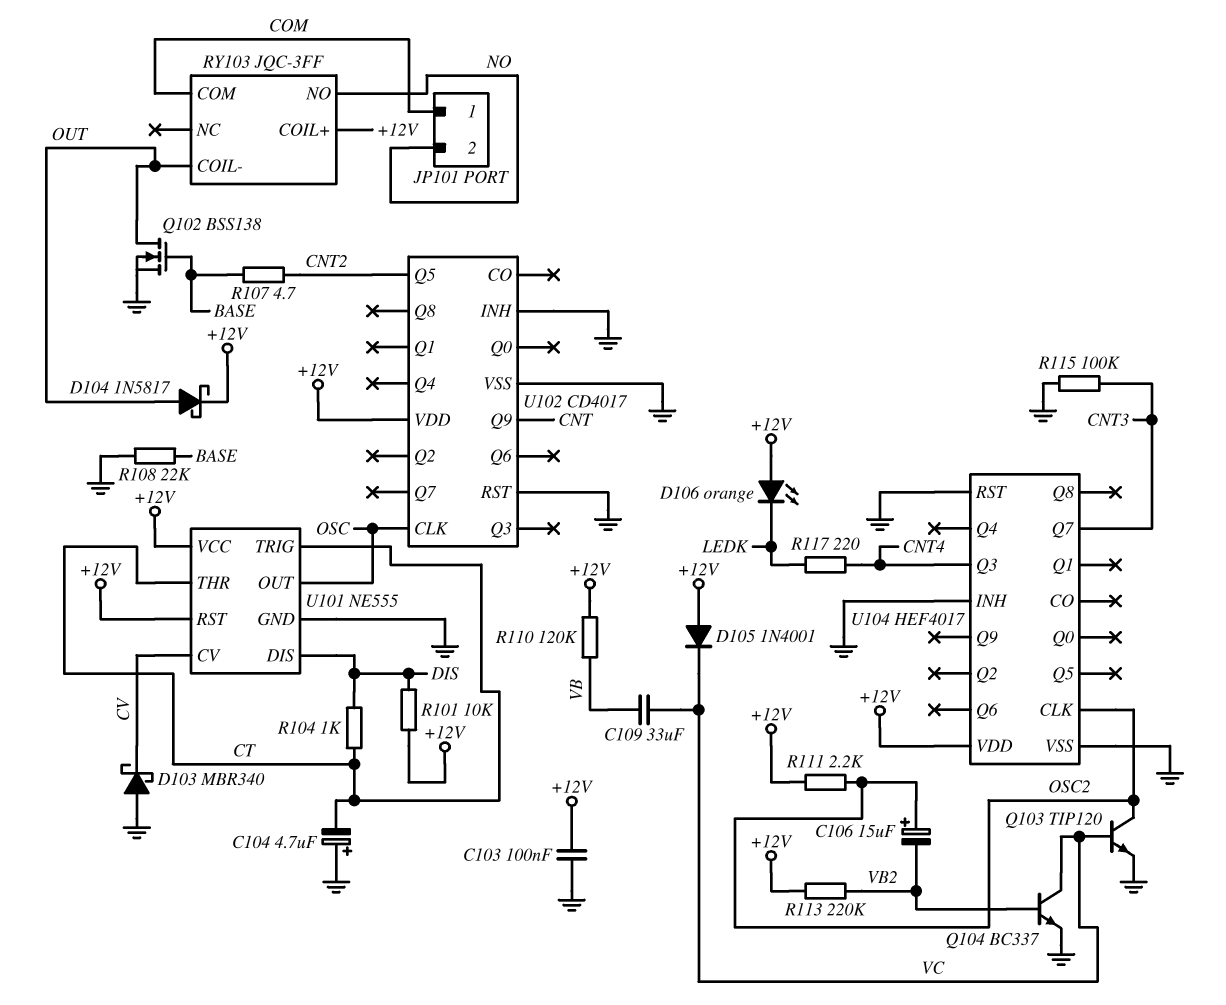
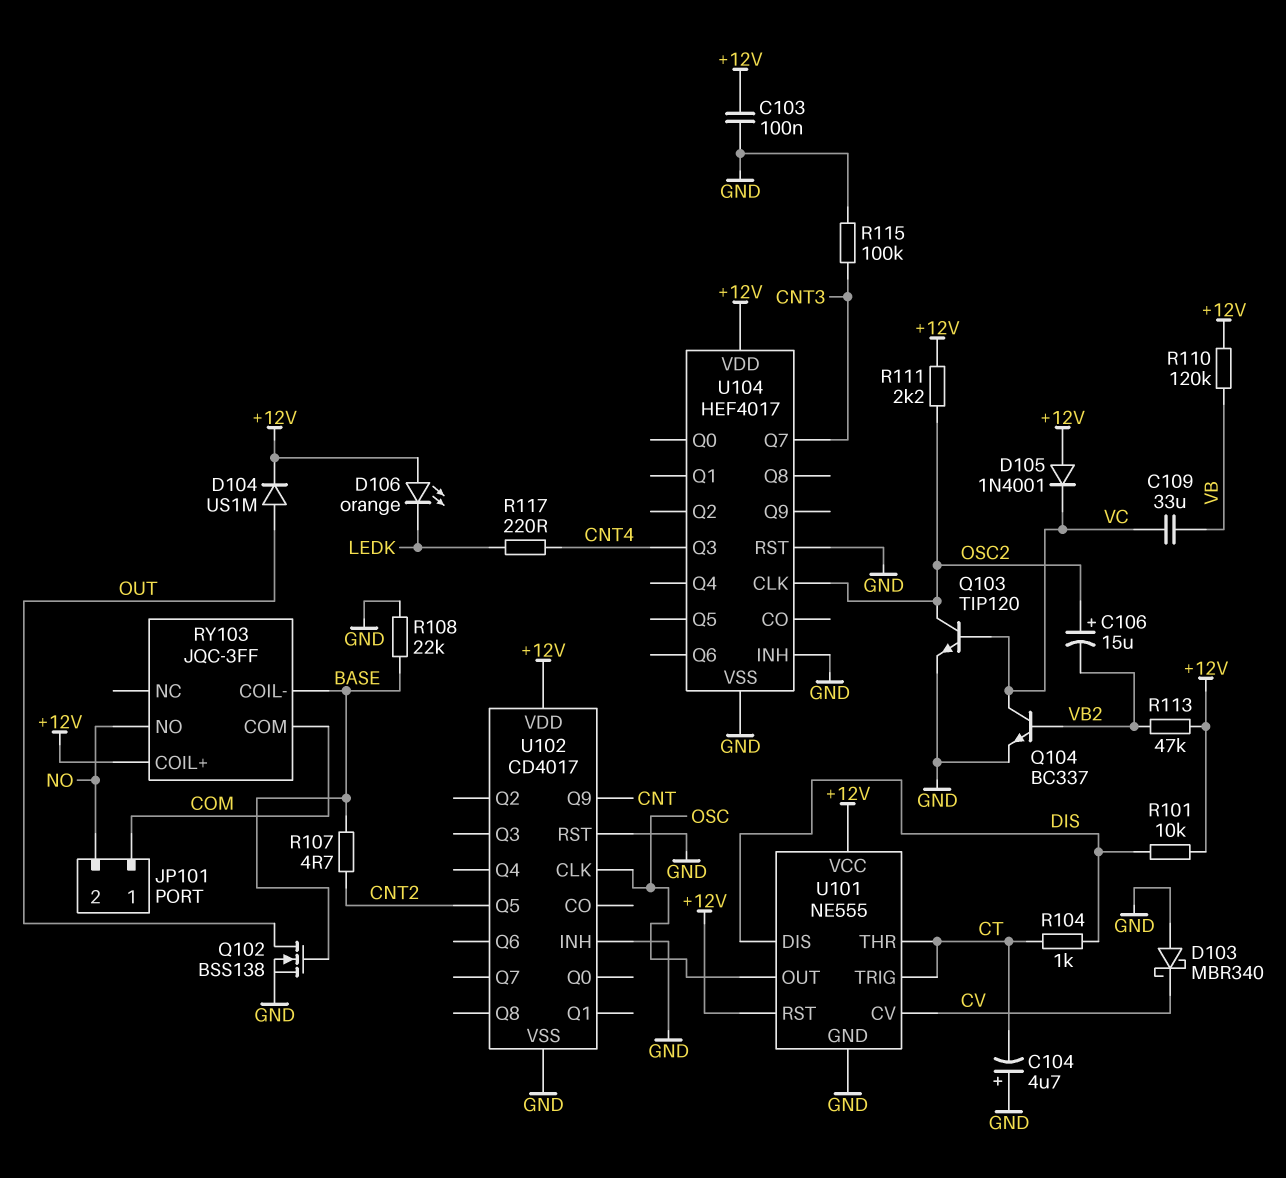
D104: schottky 1N5817 (A OUT, K +12V) -> diode US1M (A OUT, K +12V)
R113: 220k (+12V, VB2) -> 47k (+12V, VB2)
RY103 pin COIL-: OUT -> BASE

